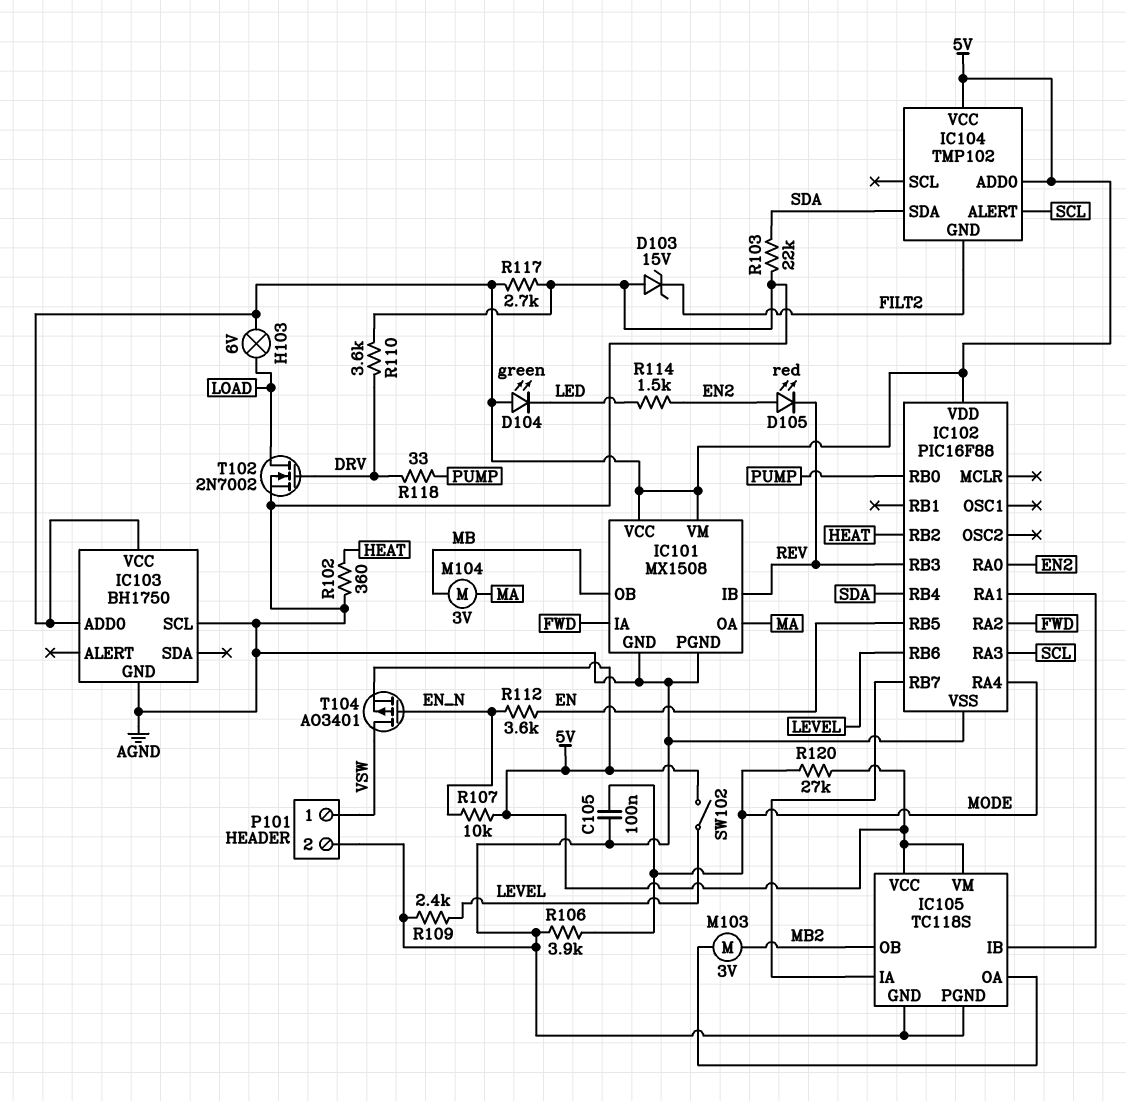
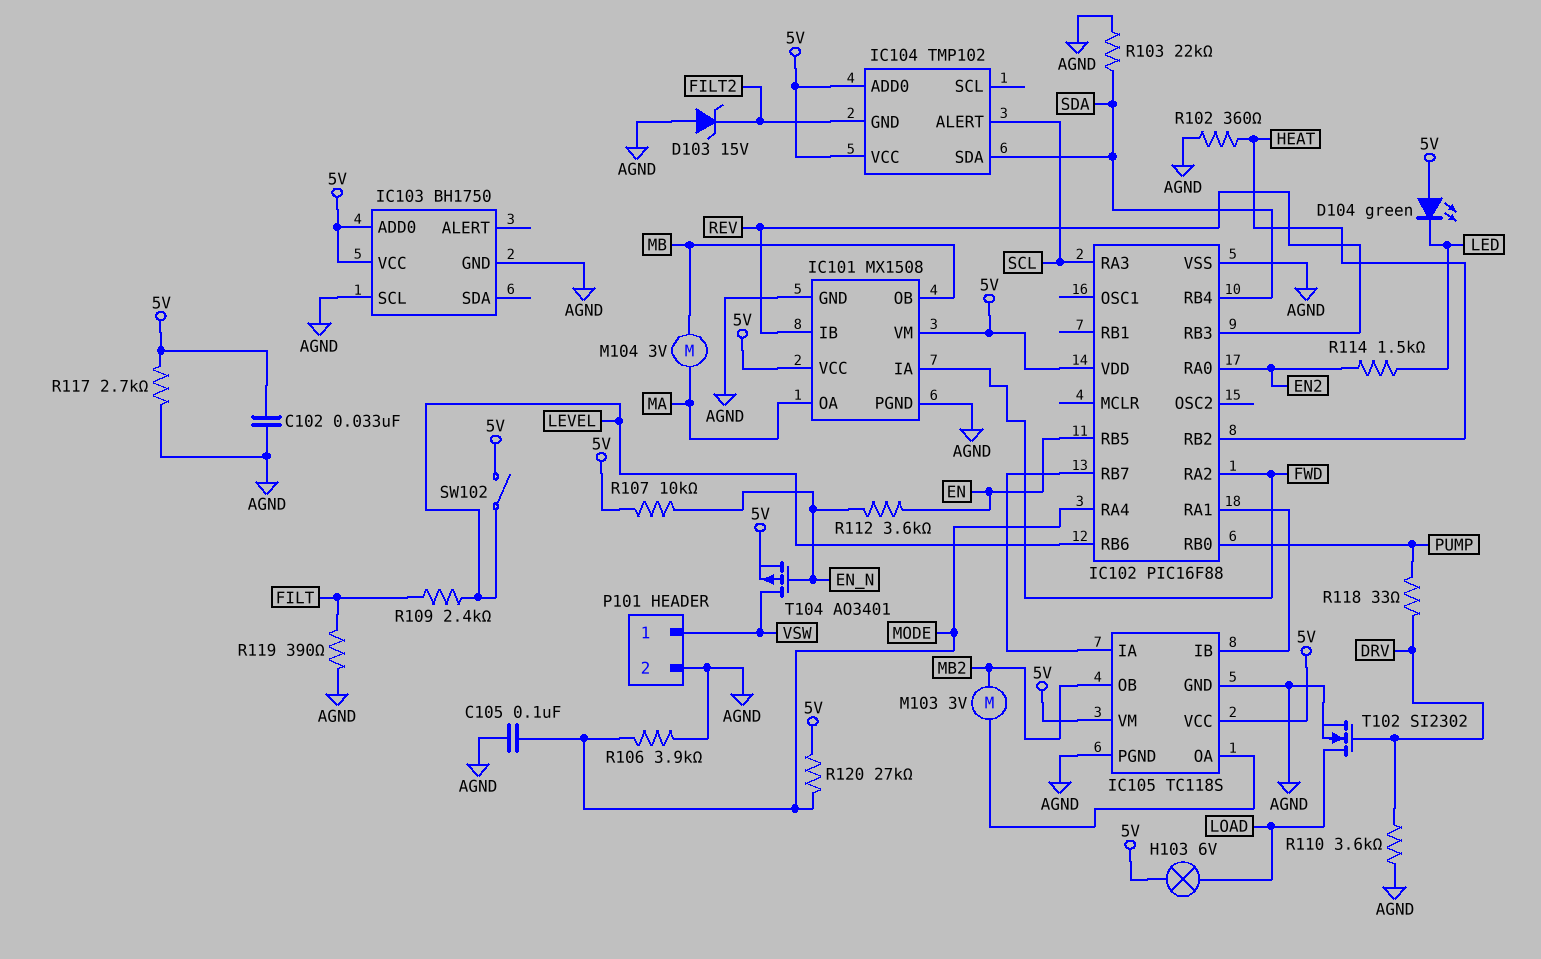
C102: none -> 33nF (5V, AGND)
D105: LED red (A EN2, K REV) -> none
R109: 2.4k (AGND, LEVEL) -> 2.4k (FILT, LEVEL)
R119: none -> 390 (AGND, FILT)
T102: NMOS 2N7002 (G DRV, D LOAD, S AGND) -> NMOS SI2302 (G DRV, D LOAD, S AGND)

